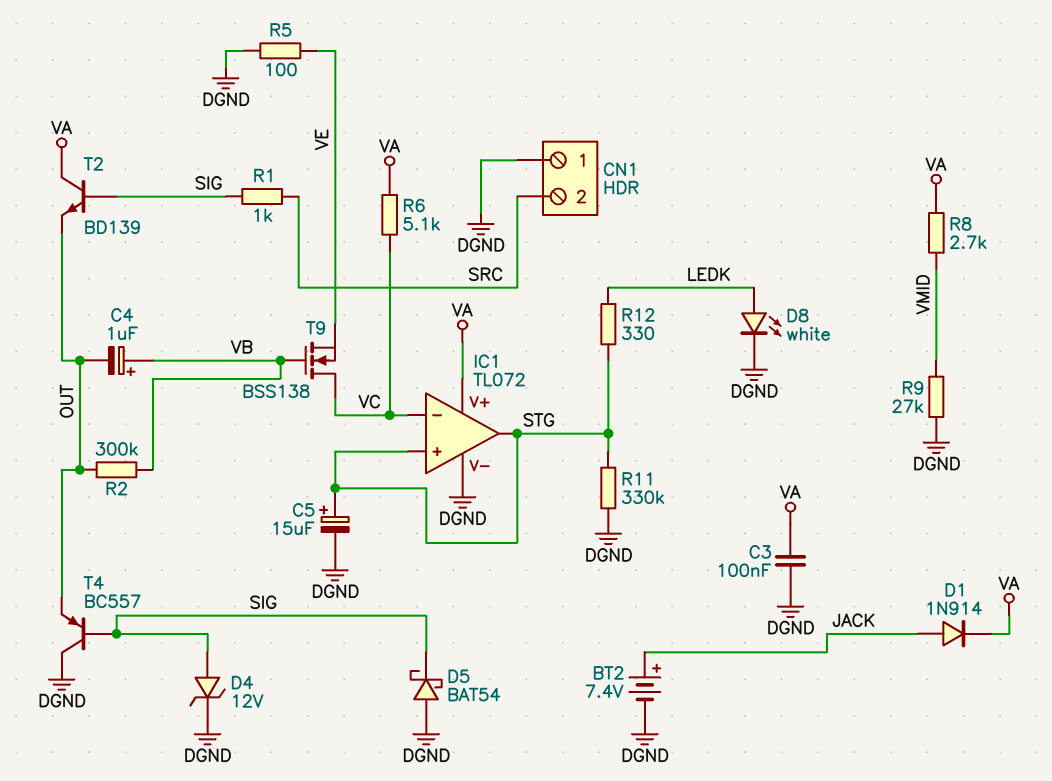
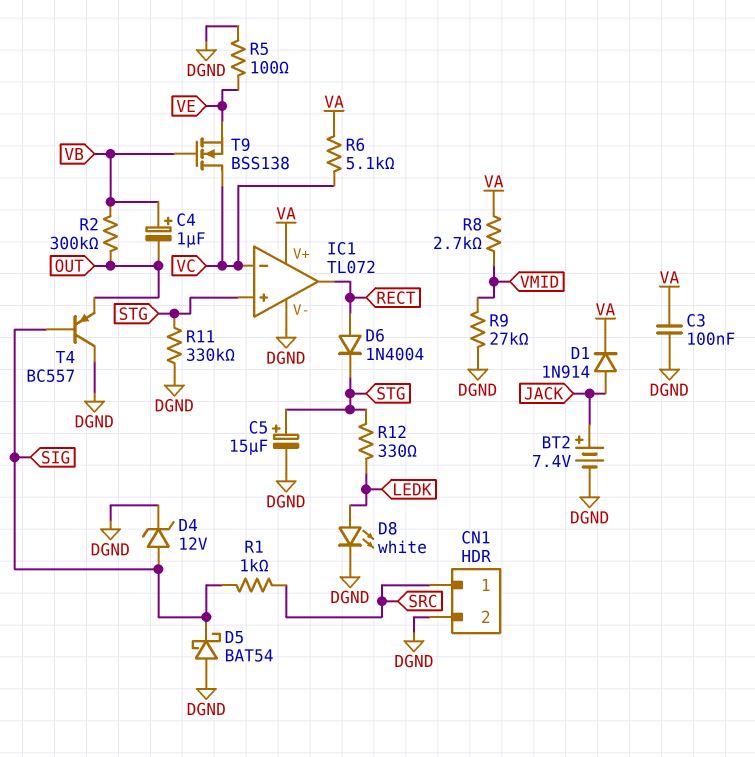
CN1 pin 1: DGND -> SRC
CN1 pin 2: SRC -> DGND
D6: none -> diode 1N4004 (A RECT, K STG)
IC1 pin out: STG -> RECT
T2: NPN BD139 (B SIG, C VA, E OUT) -> none

